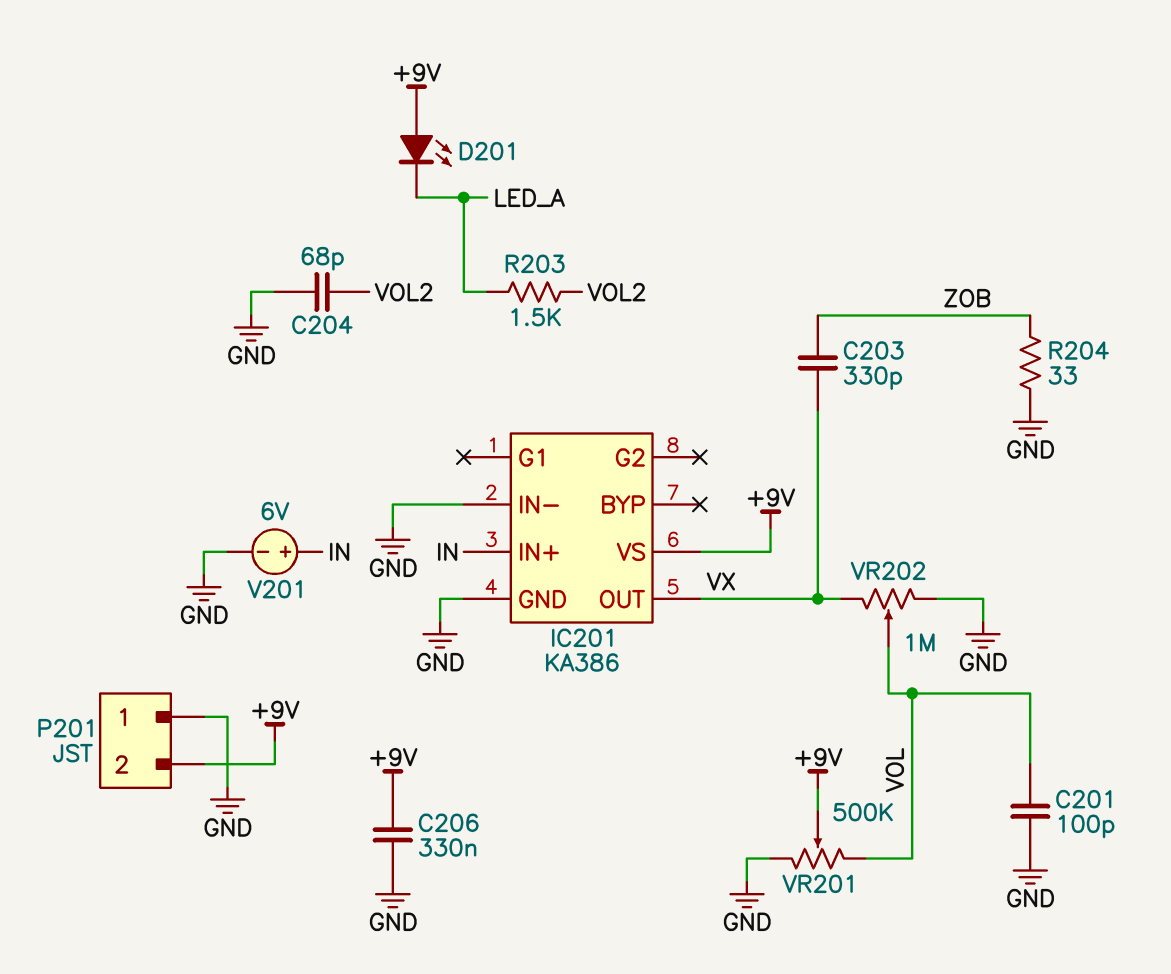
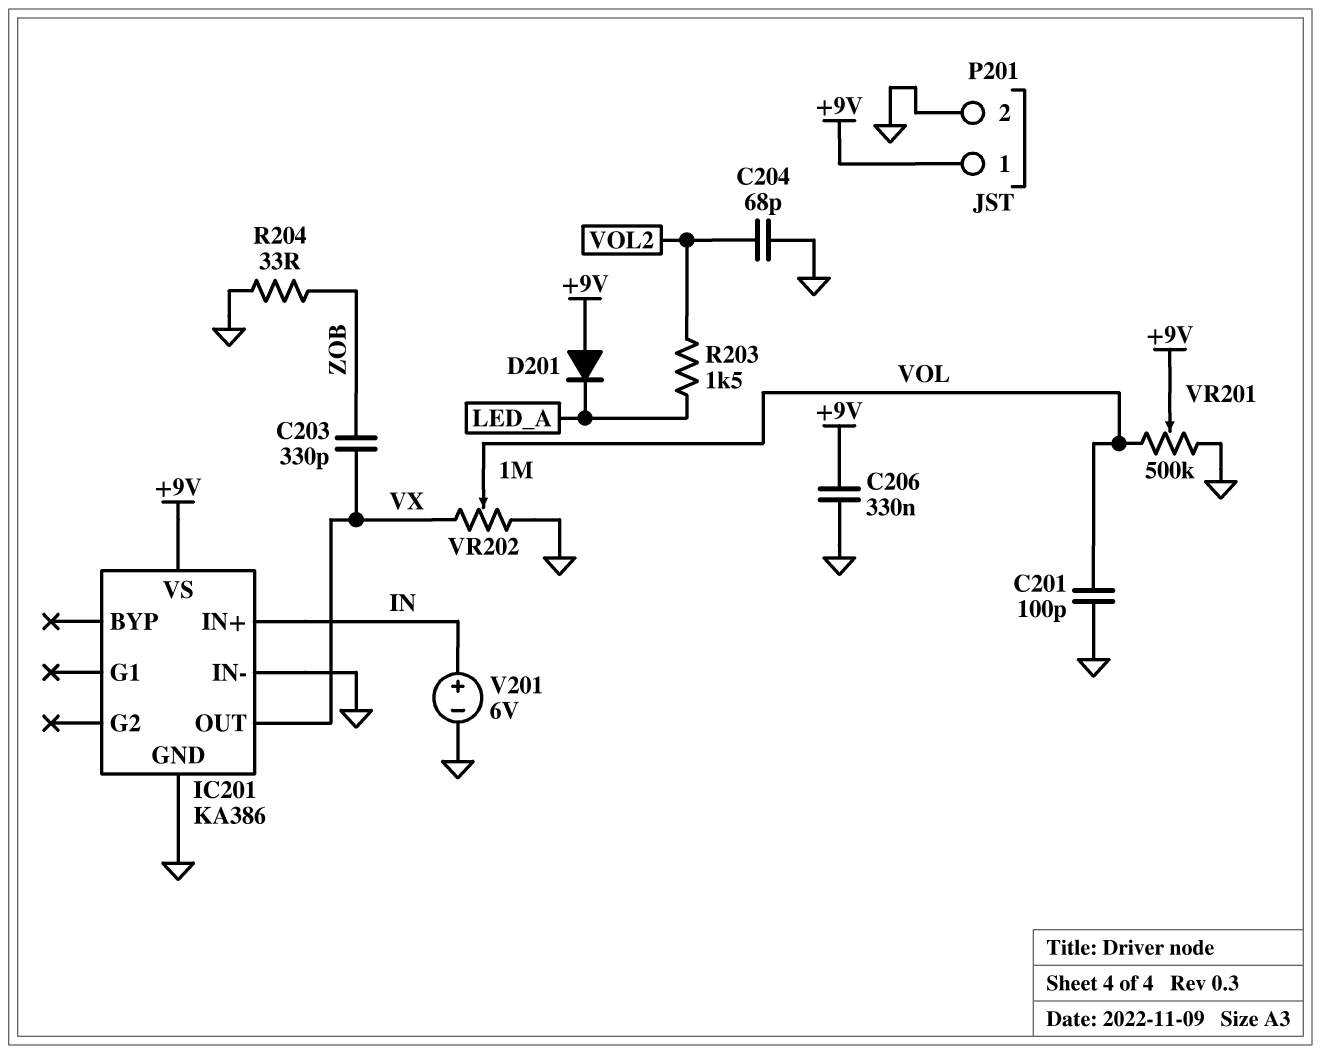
D201: LED (A +9V, K LED_A) -> diode (A +9V, K LED_A)
P201 pin 1: GND -> +9V
P201 pin 2: +9V -> GND

